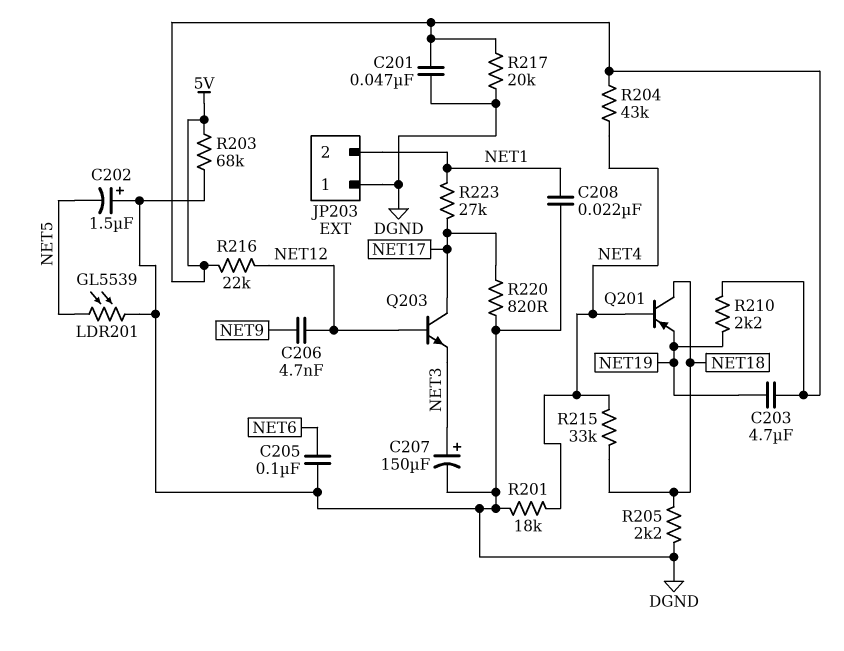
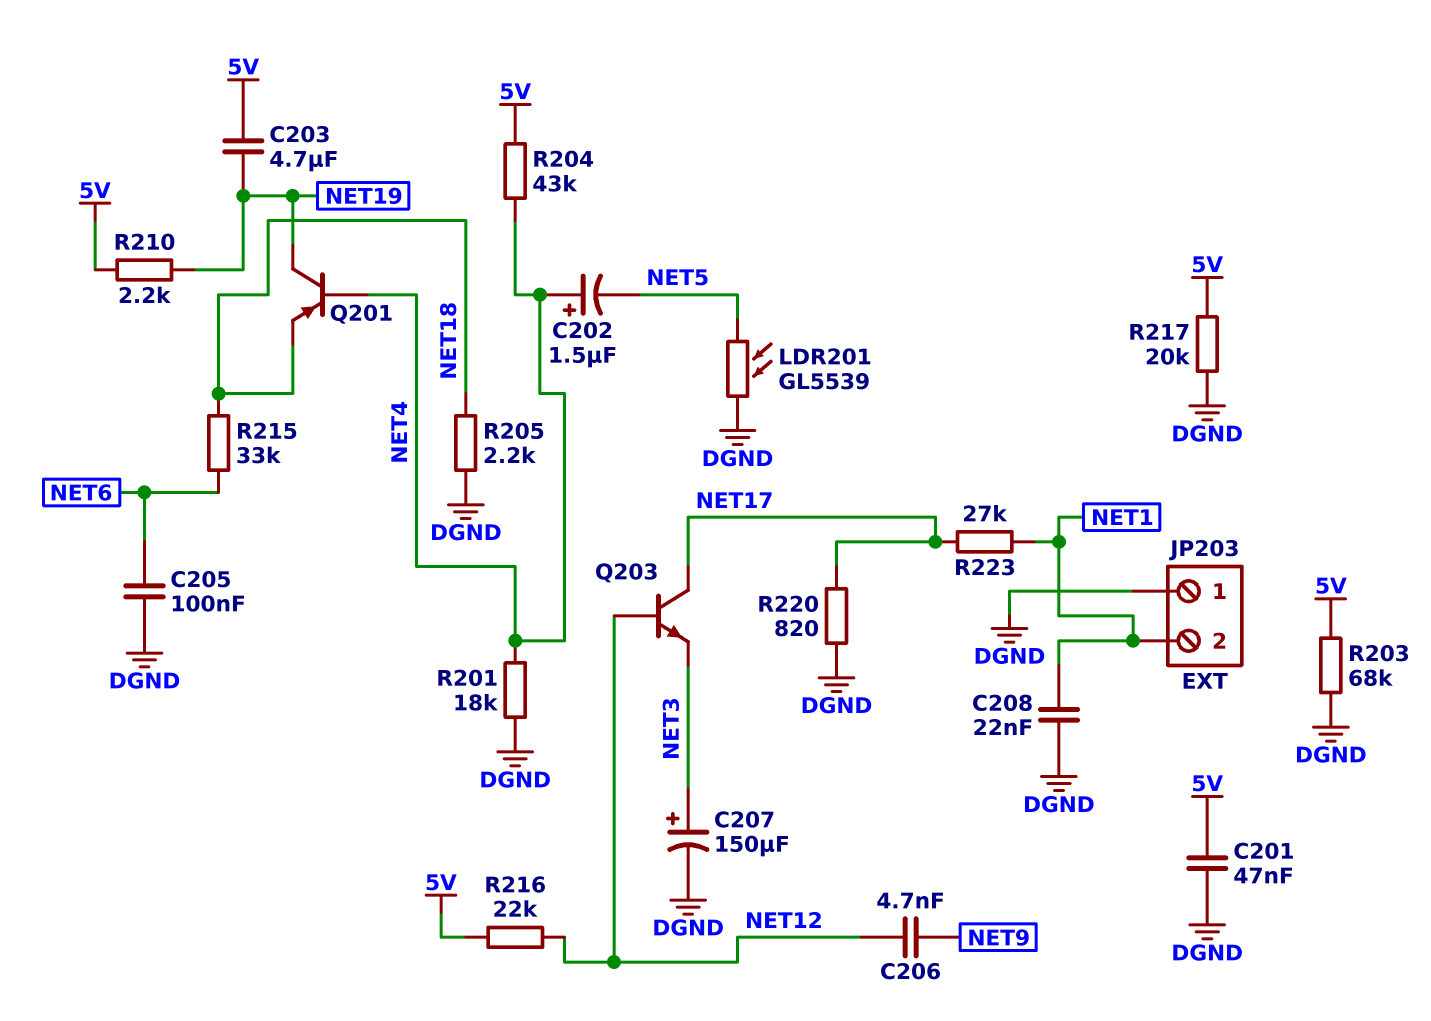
C202: 1.5uF (plus DGND, minus NET5) -> 1.5uF (plus NET4, minus NET5)
Q201: PNP (B NET4, C NET18, E NET19) -> PNP (B NET4, C NET19, E NET18)
R215: 33k (NET4, NET18) -> 33k (NET6, NET18)

